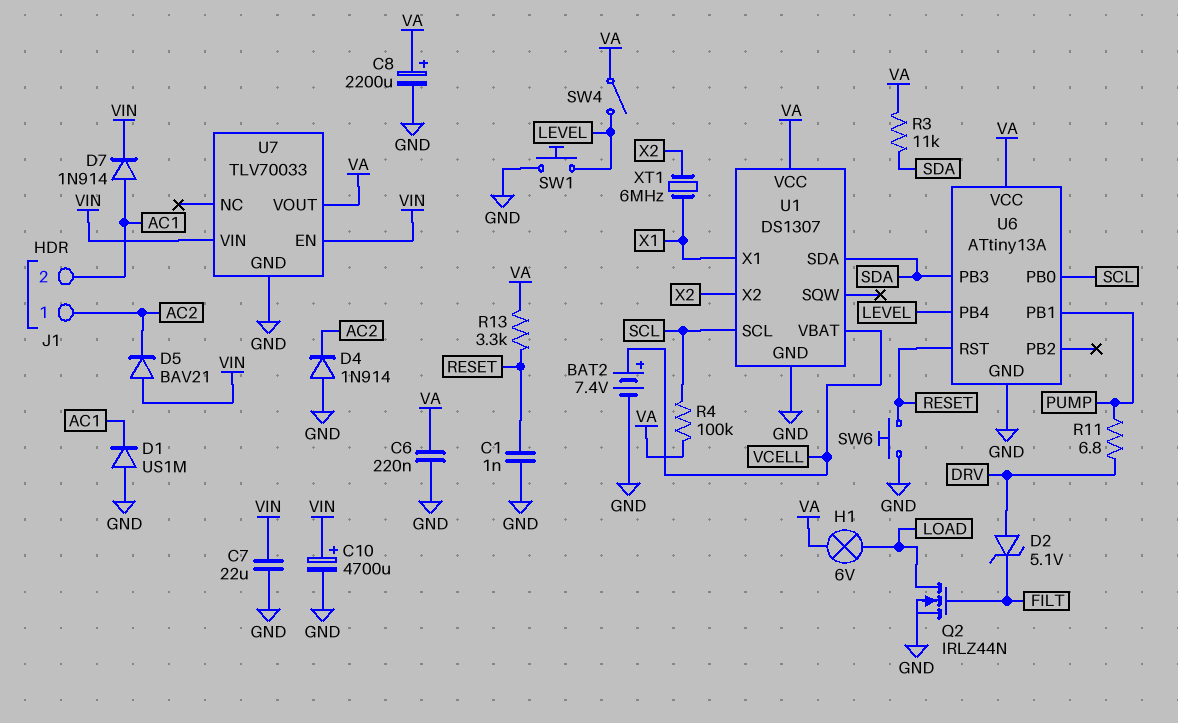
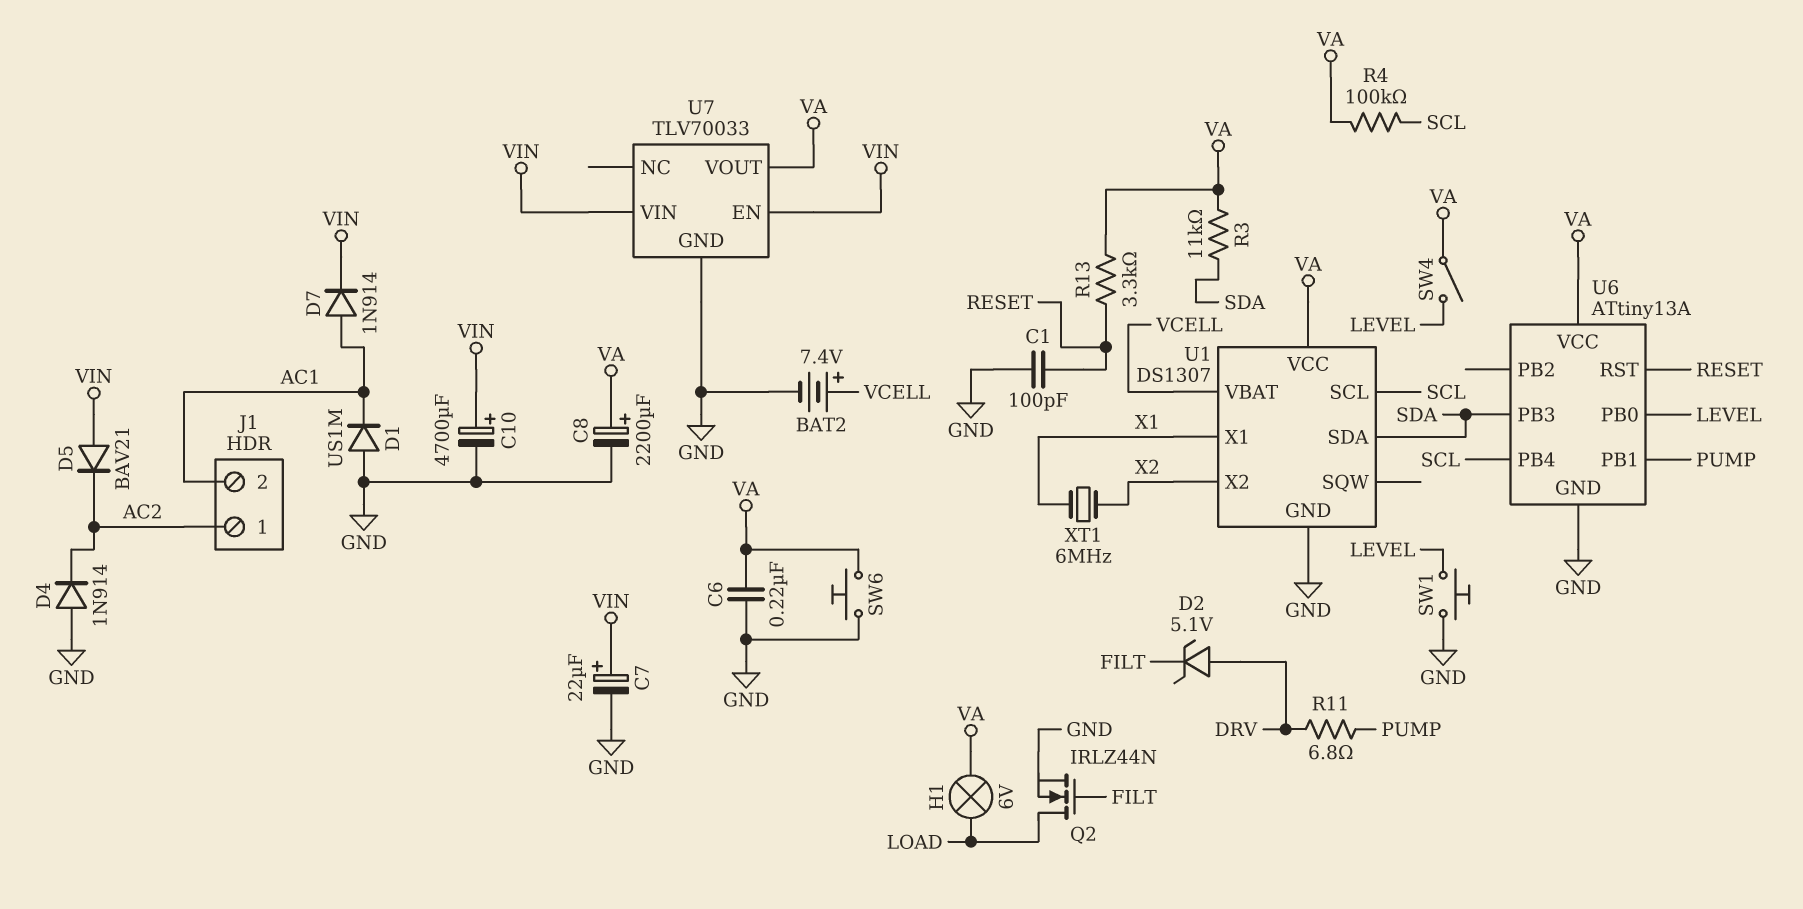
C1: 1nF (GND, RESET) -> 100pF (GND, RESET)
C7: 22uF (GND, VIN) -> 22uF (plus VIN, minus GND)
SW6: button (GND, RESET) -> button (GND, VA)
U6 pin PB0: SCL -> LEVEL
U6 pin PB4: LEVEL -> SCL

